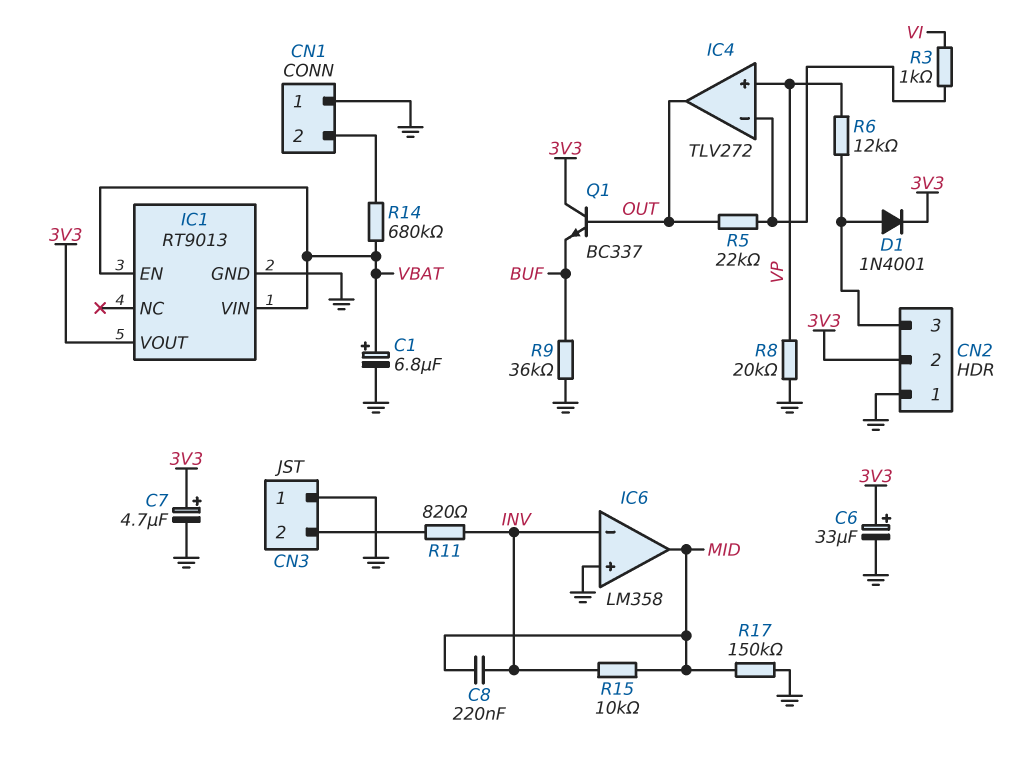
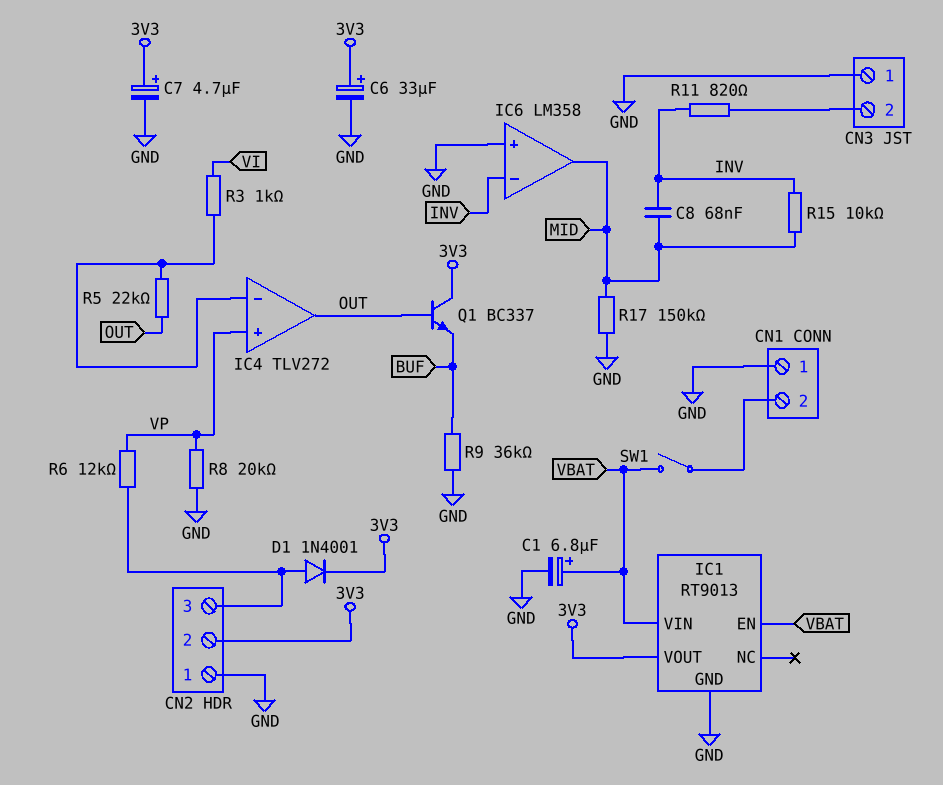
C8: 220nF (INV, MID) -> 68nF (INV, MID)
R14: 680k (CN1/2, VBAT) -> none
SW1: none -> switch (CN1/2, VBAT)

